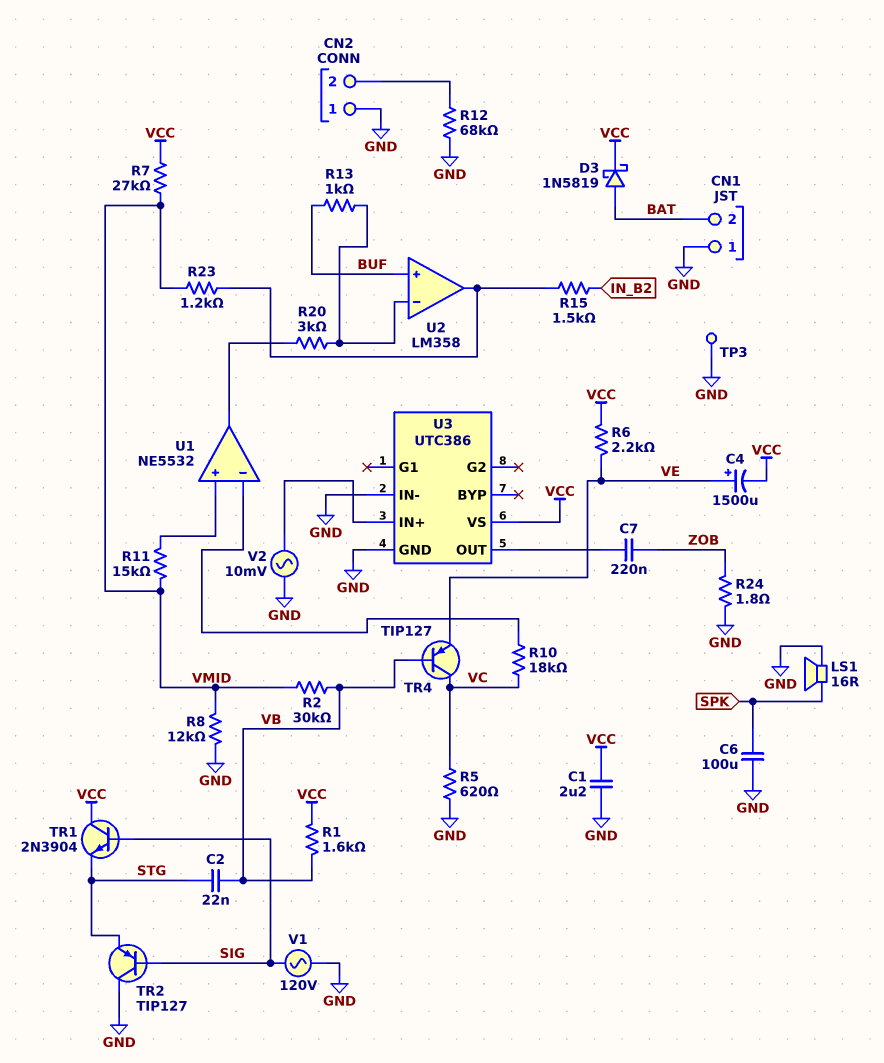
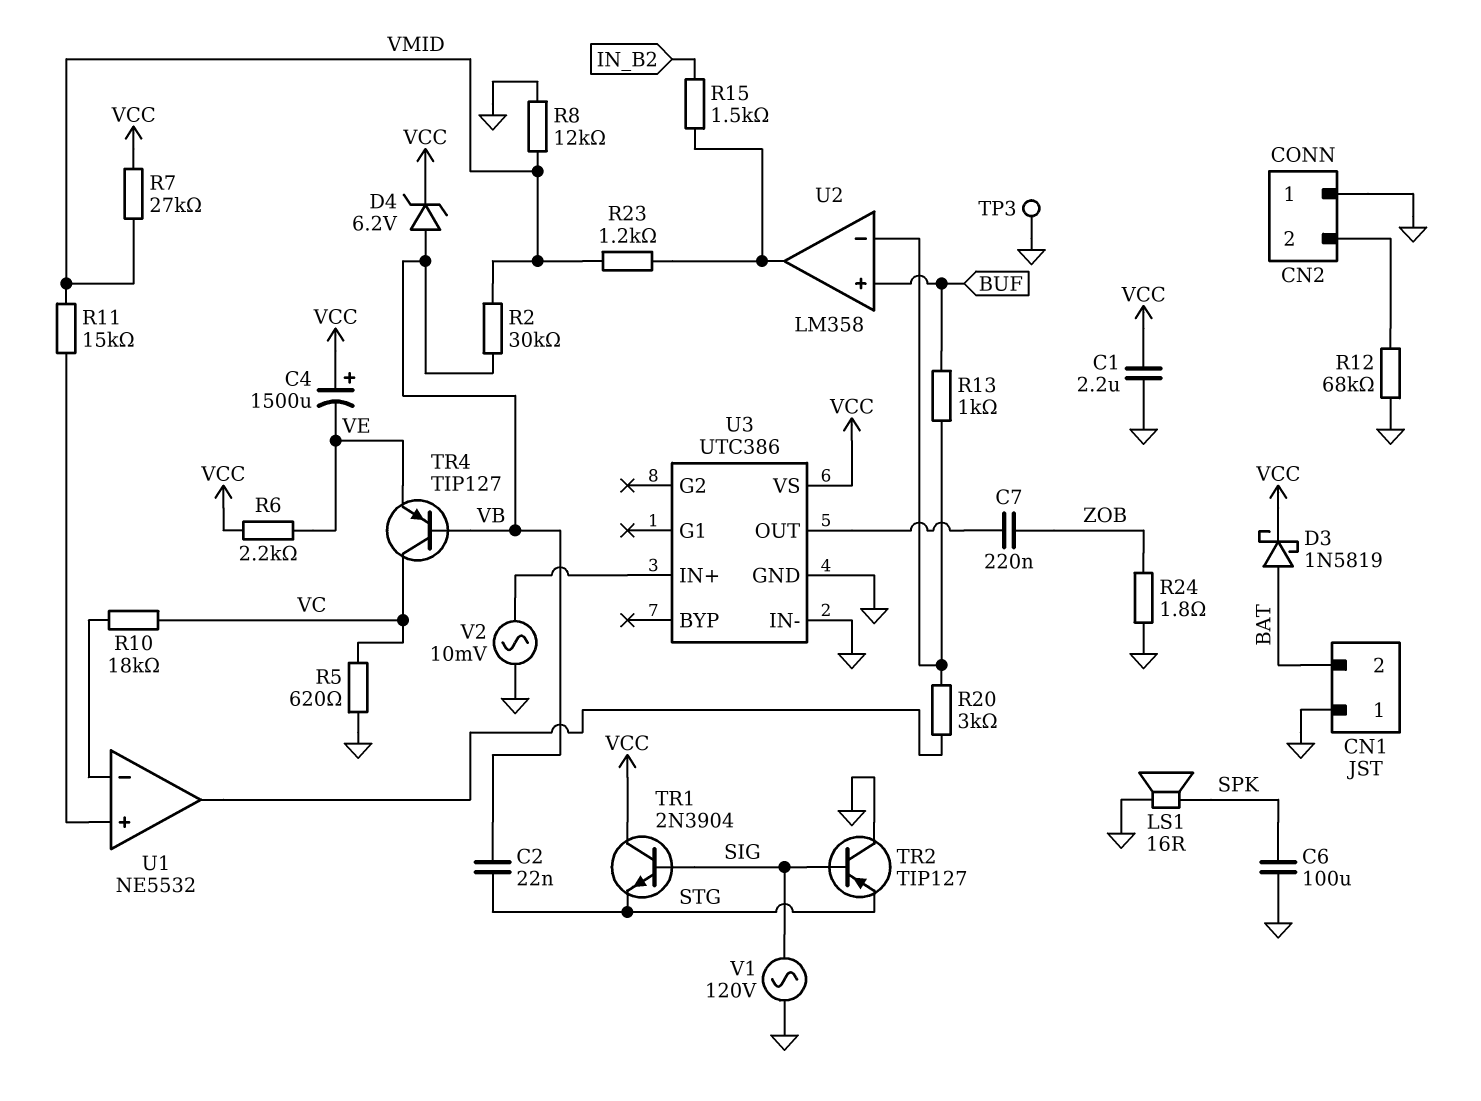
C4: 1500uF (plus VE, minus VCC) -> 1500uF (plus VCC, minus VE)
D4: none -> zener 6.2V (A VB, K VCC)
R1: 1.6k (VB, VCC) -> none

